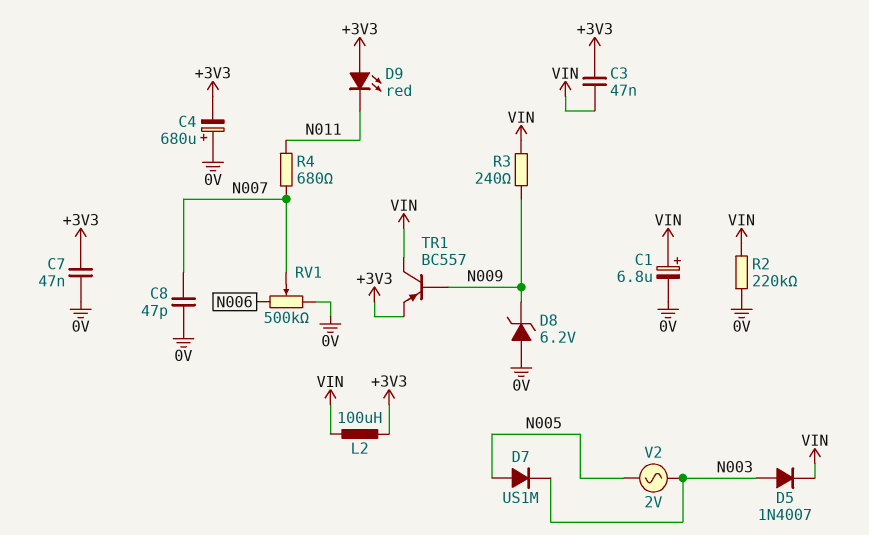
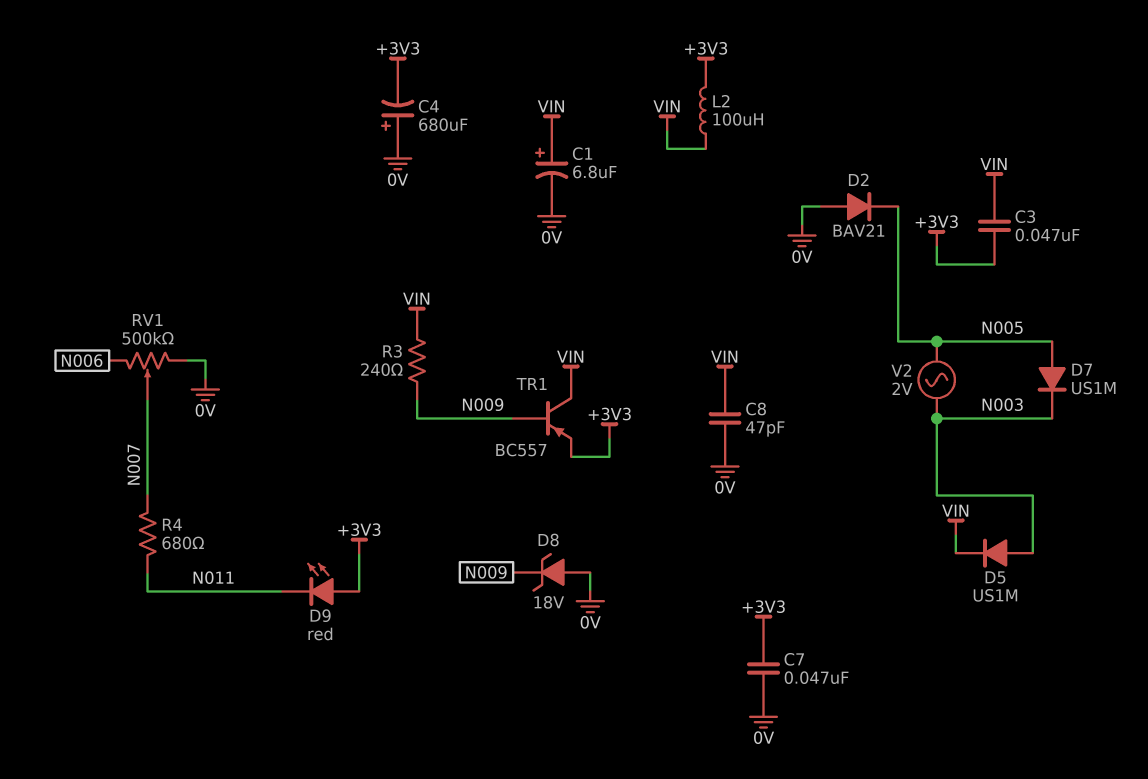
C8: 47pF (0V, N007) -> 47pF (0V, VIN)
D2: none -> diode BAV21 (A 0V, K N005)
D5: diode 1N4007 (A N003, K VIN) -> diode US1M (A N003, K VIN)
D8: zener 6.2V (A 0V, K N009) -> zener 18V (A 0V, K N009)
R2: 220k (0V, VIN) -> none

